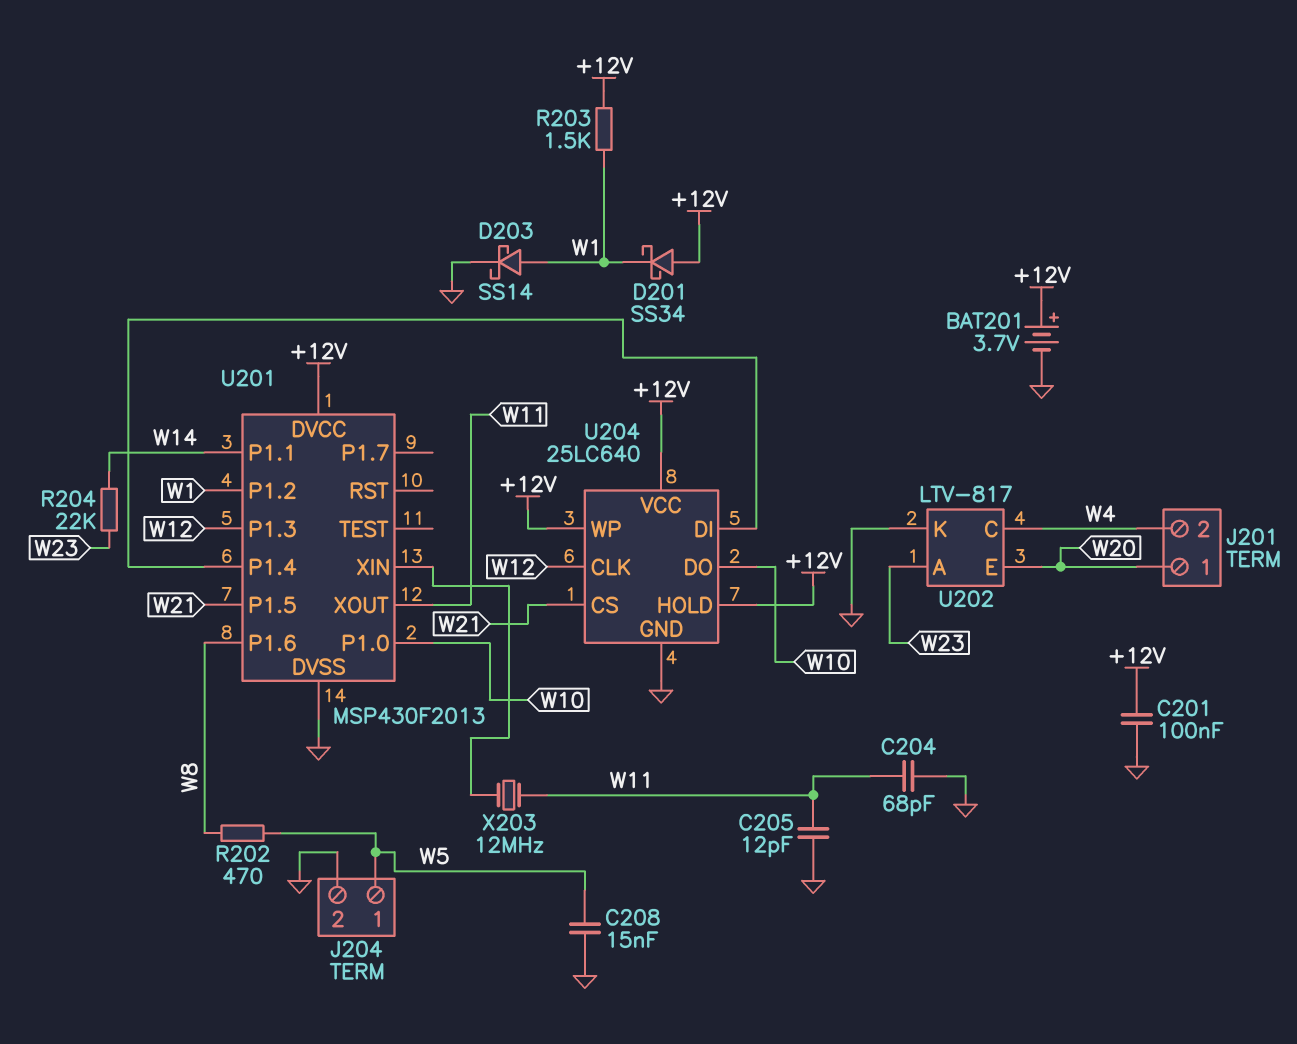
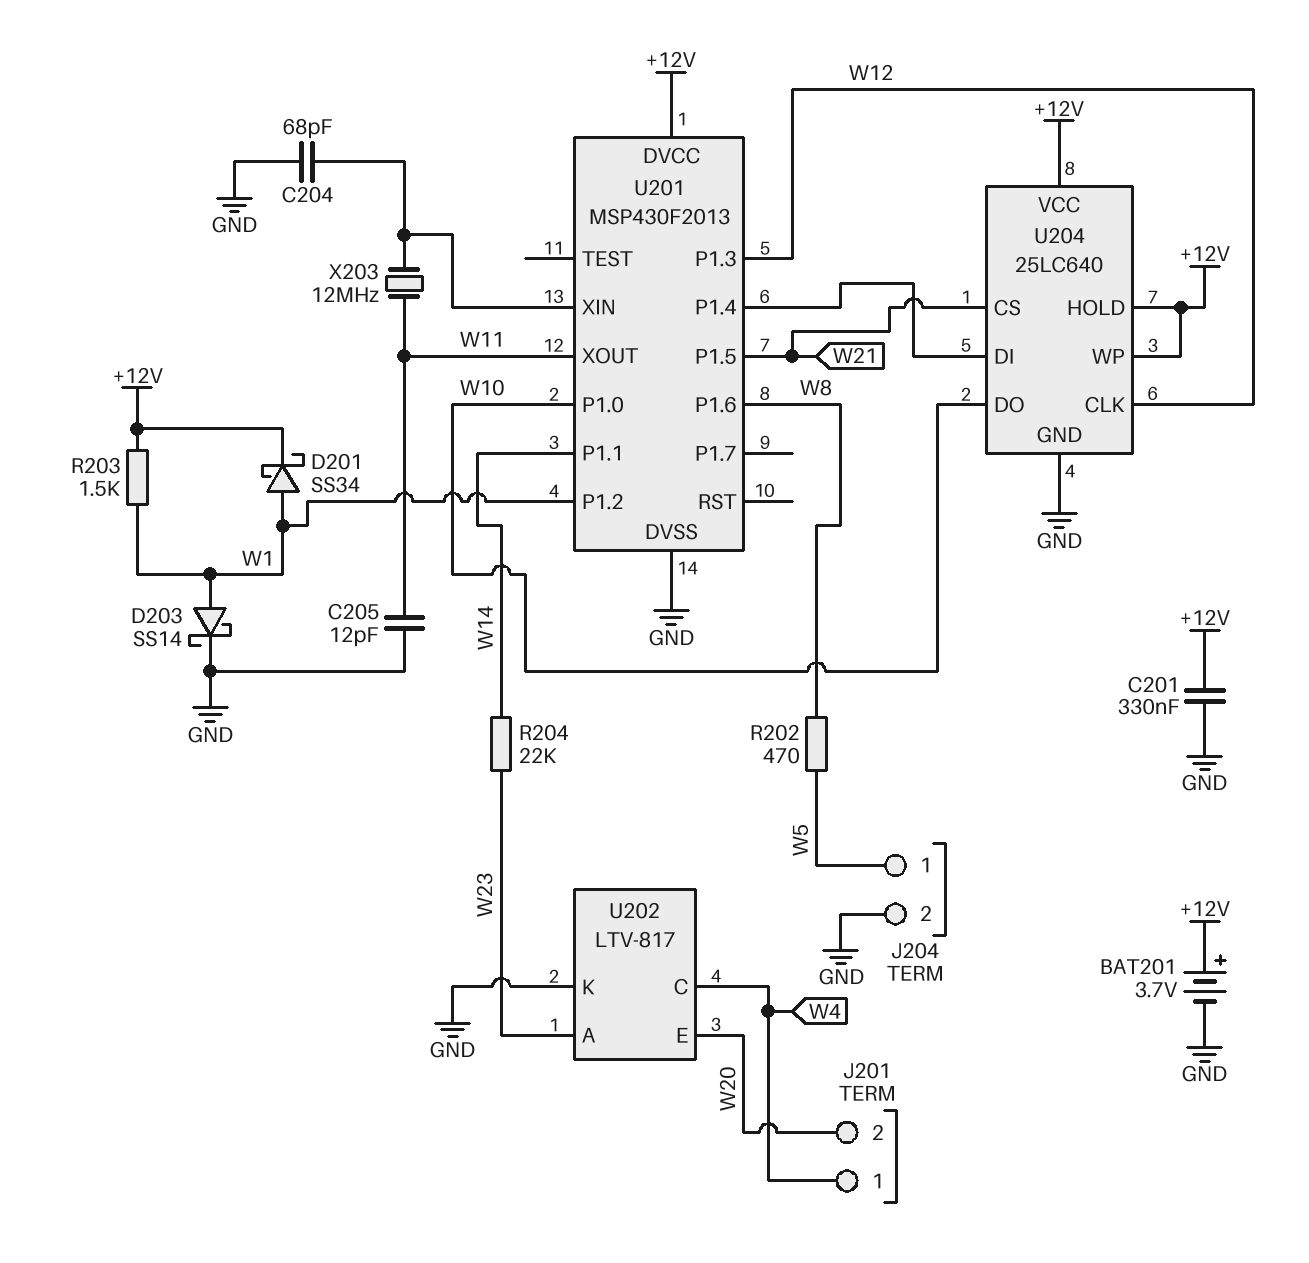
C201: 100nF (+12V, GND) -> 330nF (+12V, GND)
C204: 68pF (GND, W11) -> 68pF (GND, U201/XIN)
C208: 15nF (GND, W5) -> none
D201: schottky SS34 (A +12V, K W1) -> schottky SS34 (A W1, K +12V)
J201 pin 1: W20 -> W4
J201 pin 2: W4 -> W20

